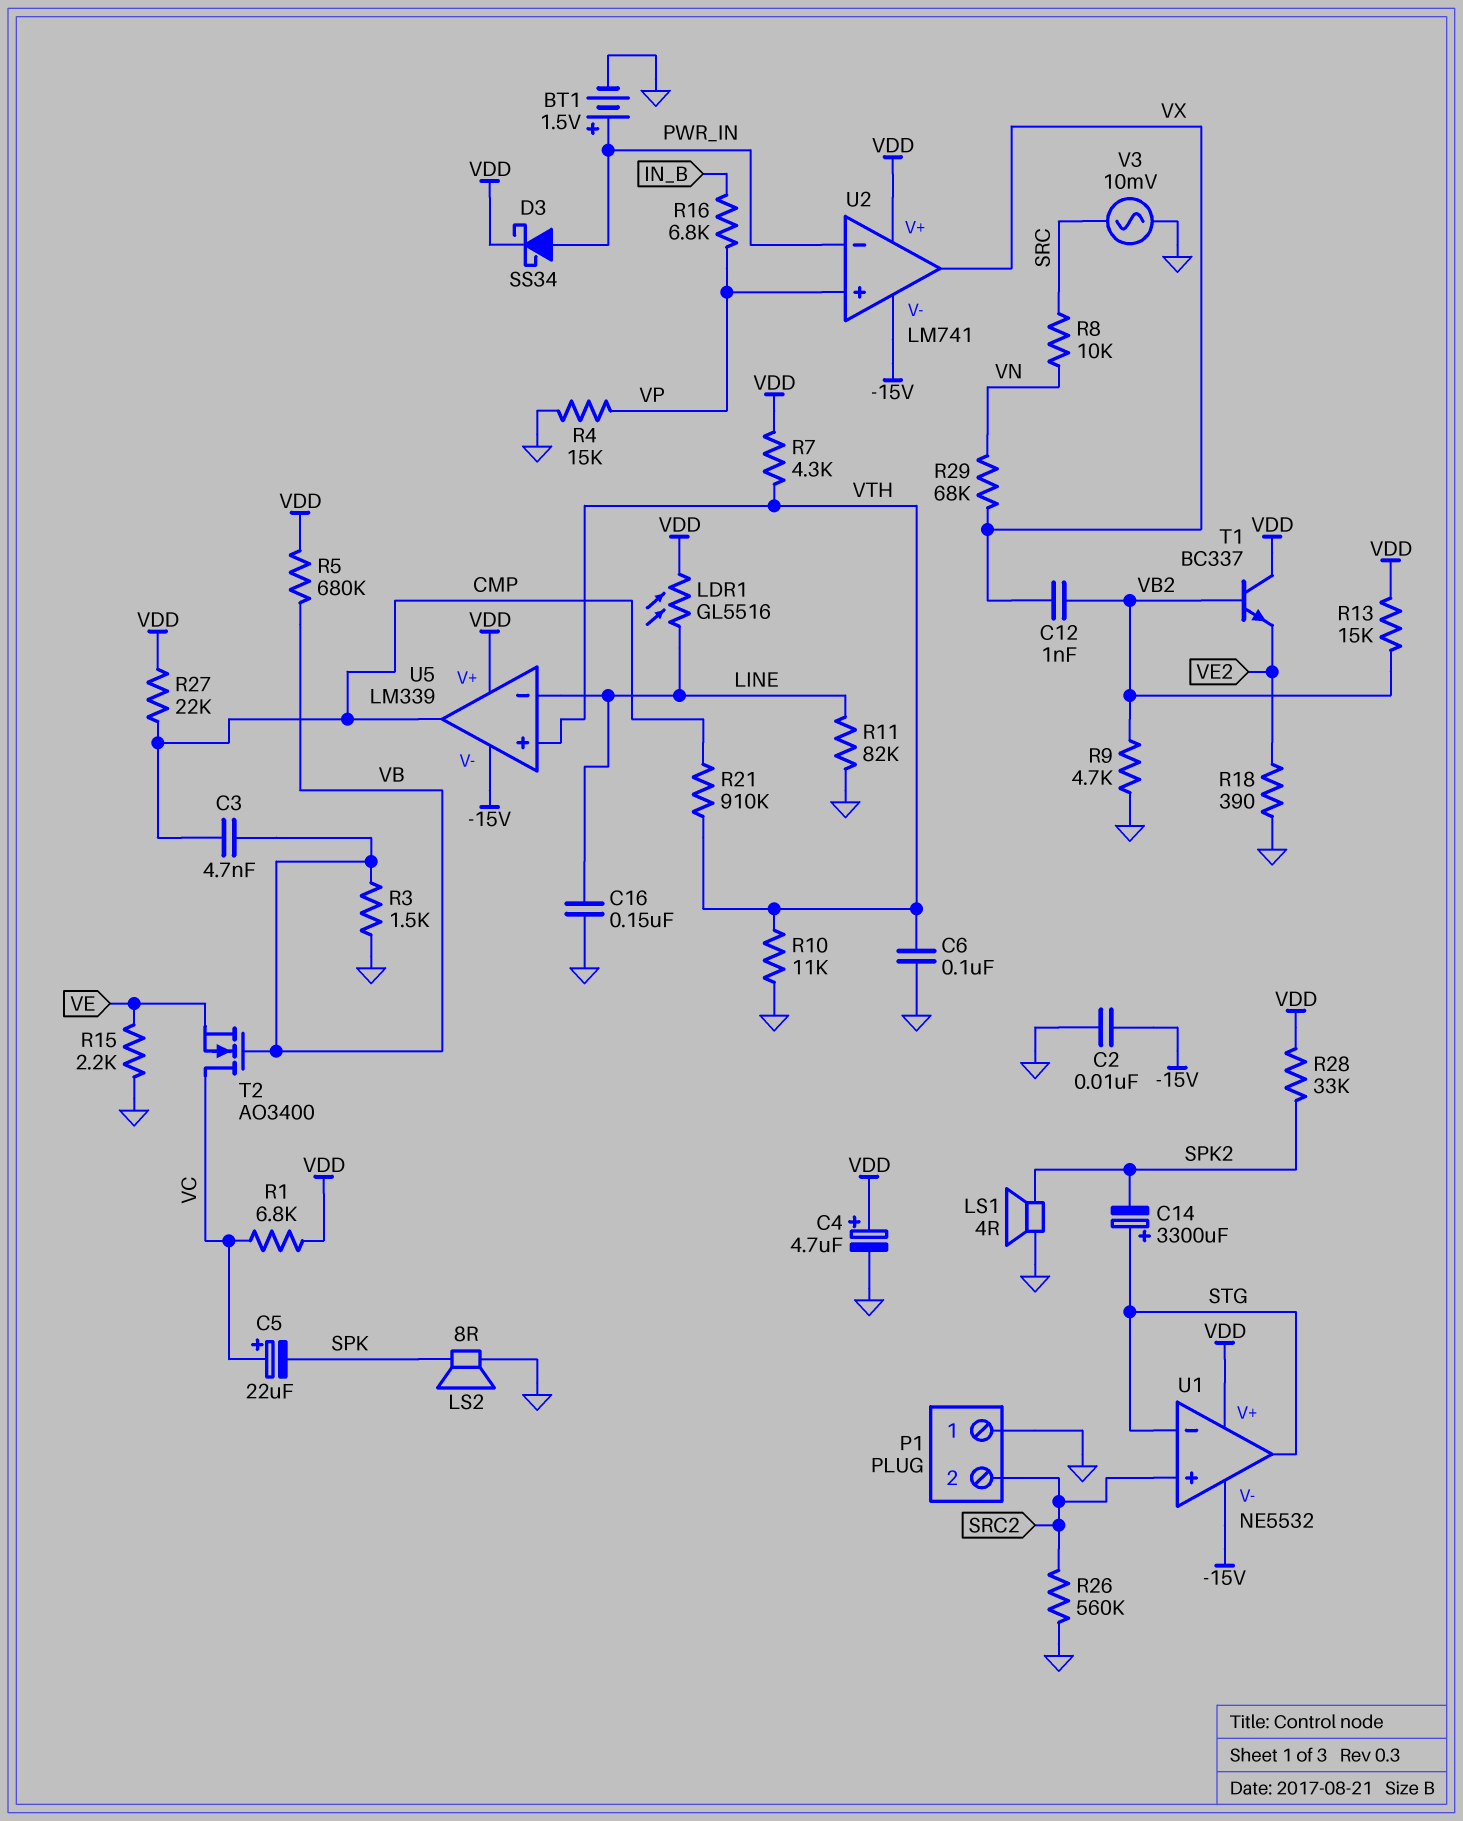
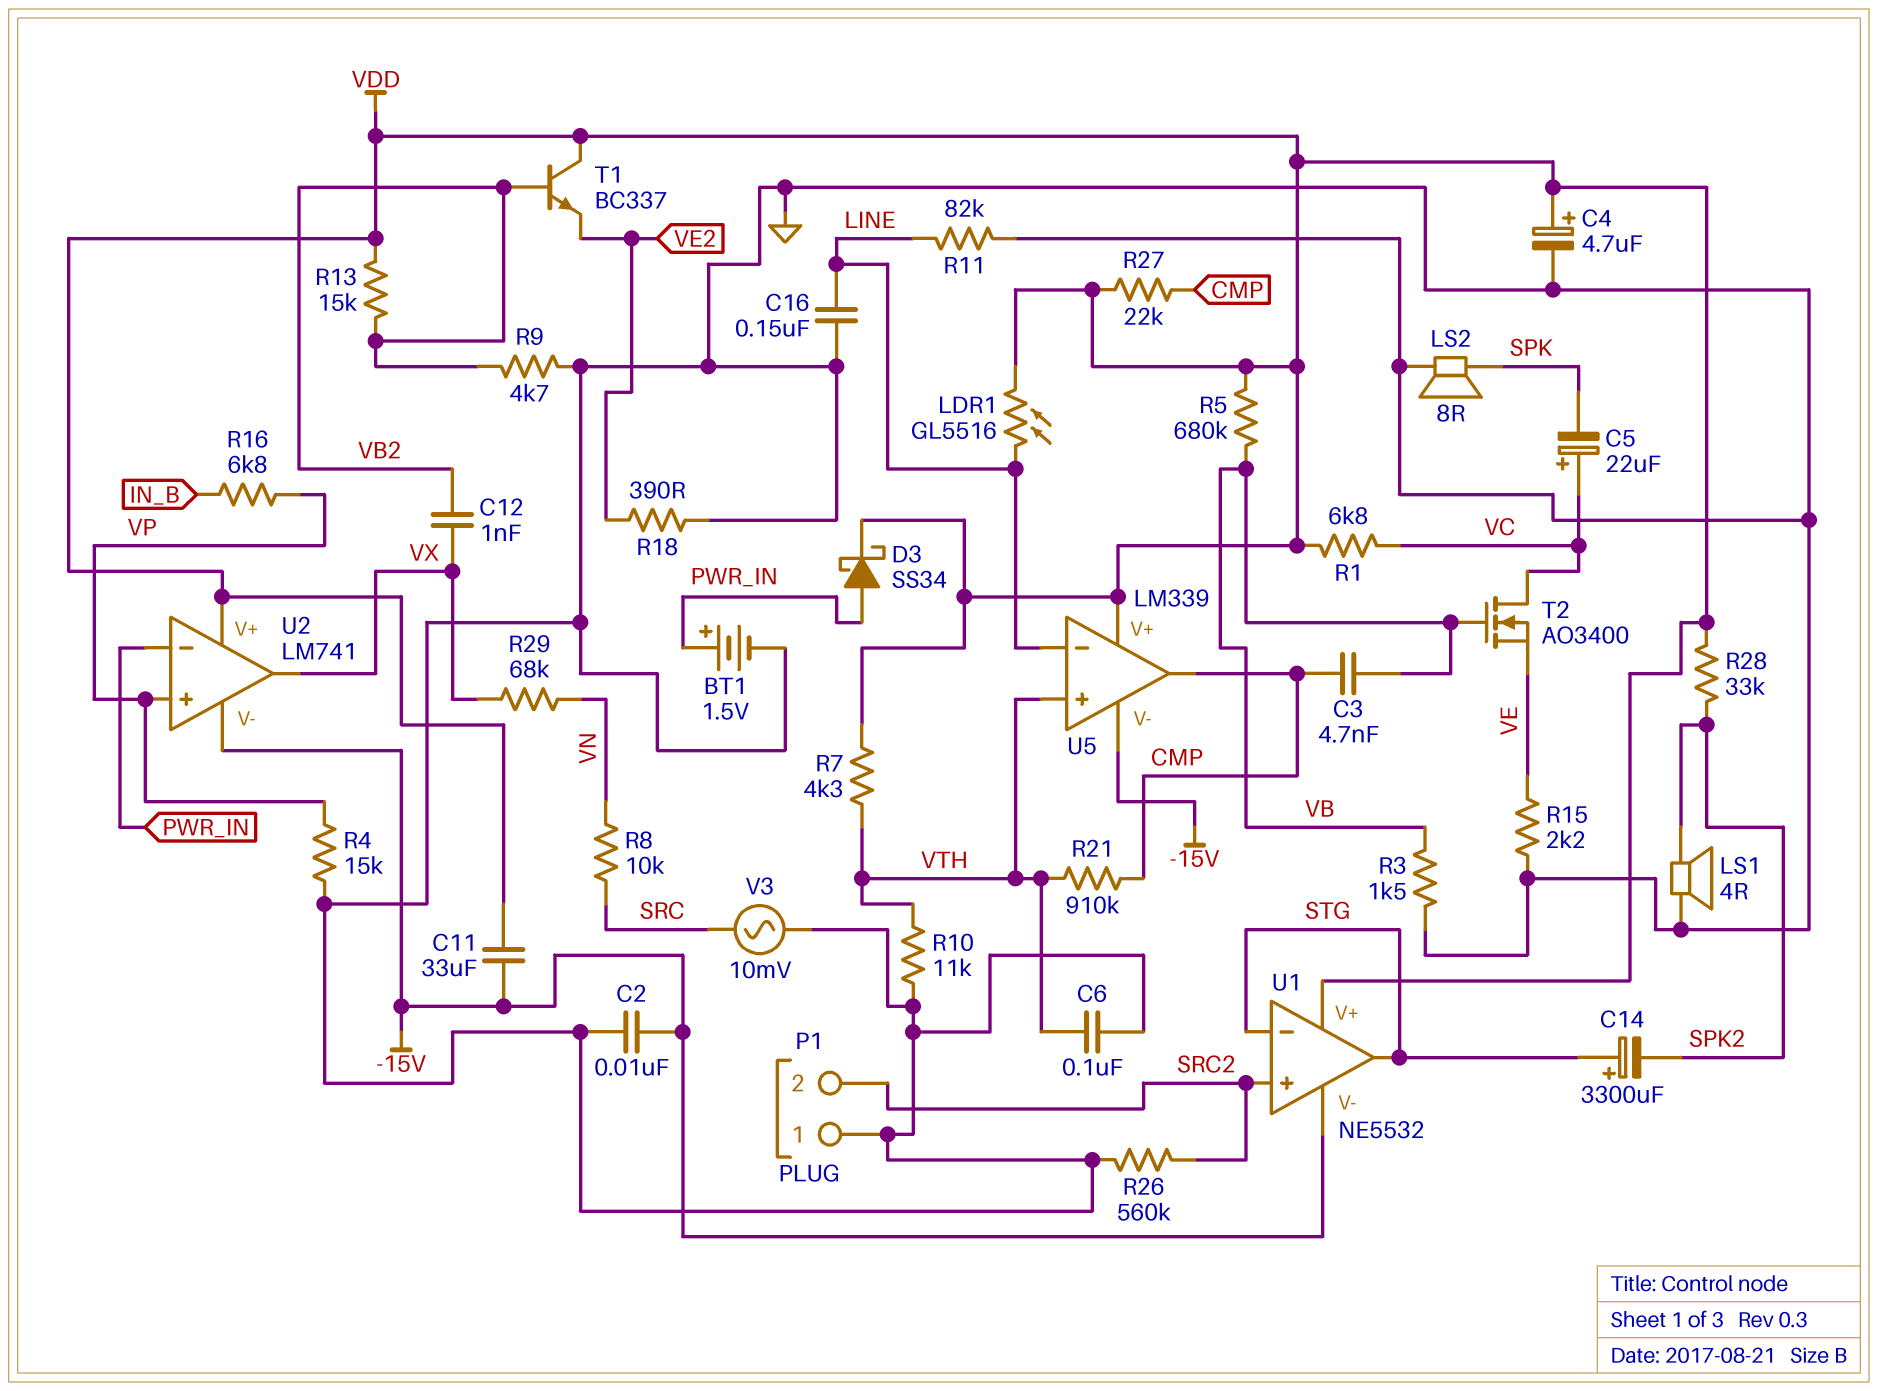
C11: none -> 33uF (-15V, VDD)

